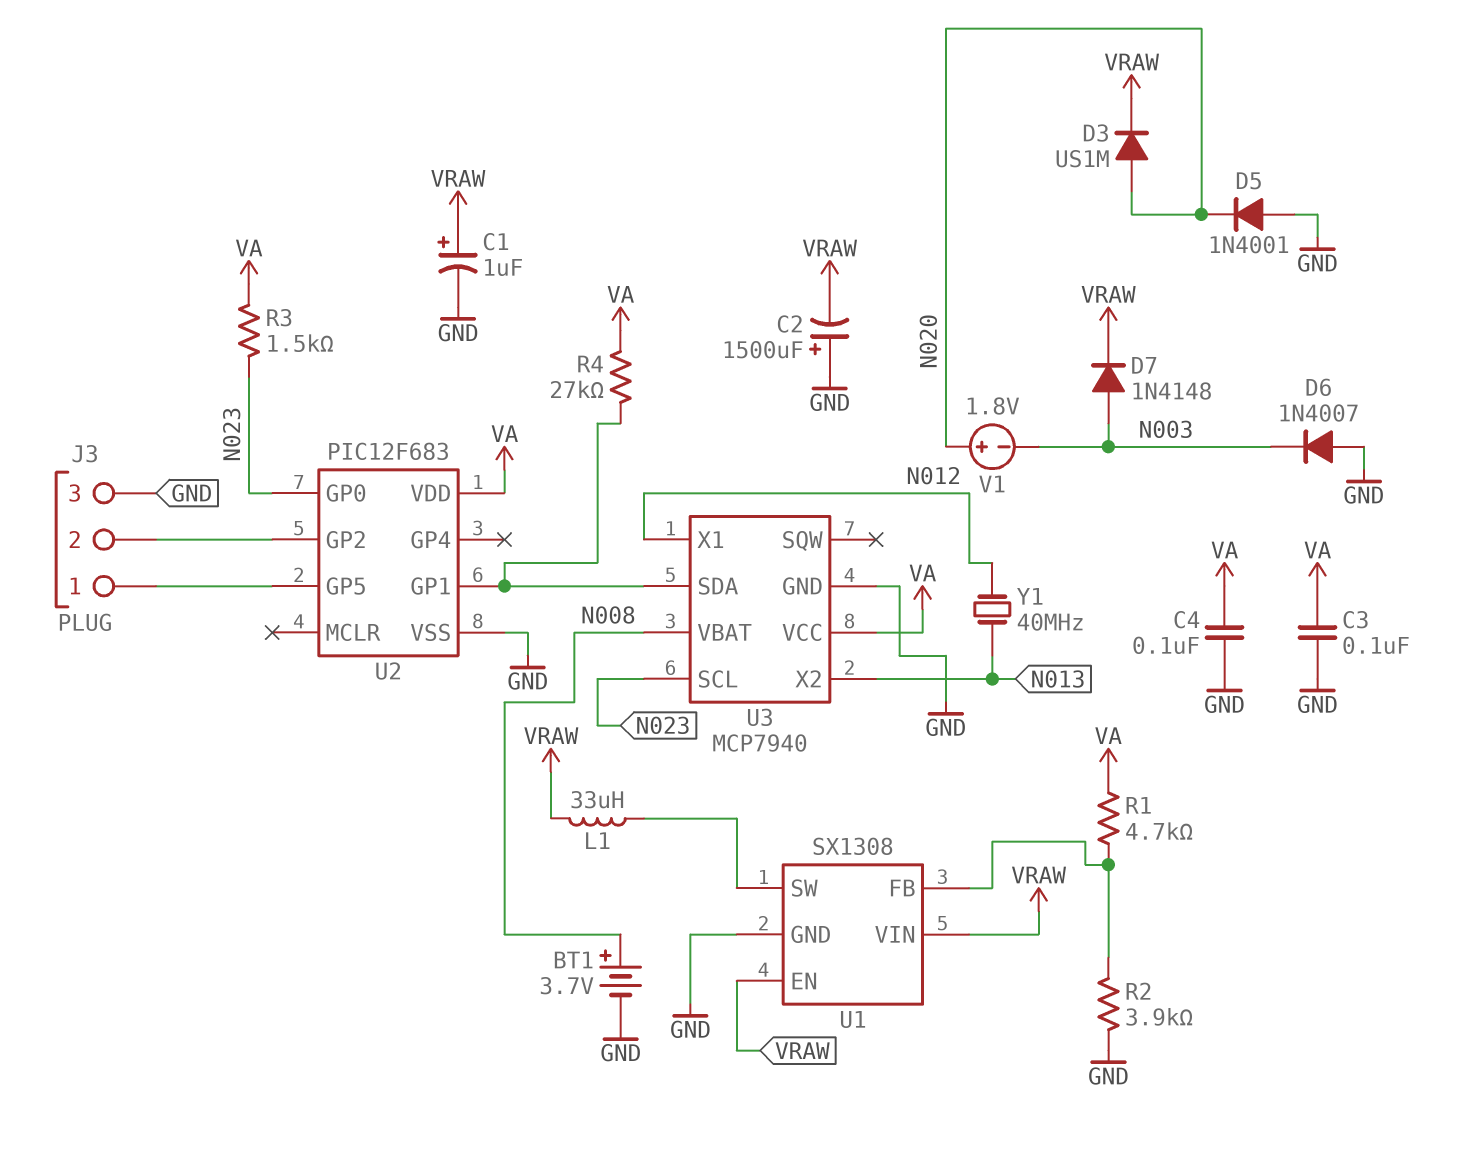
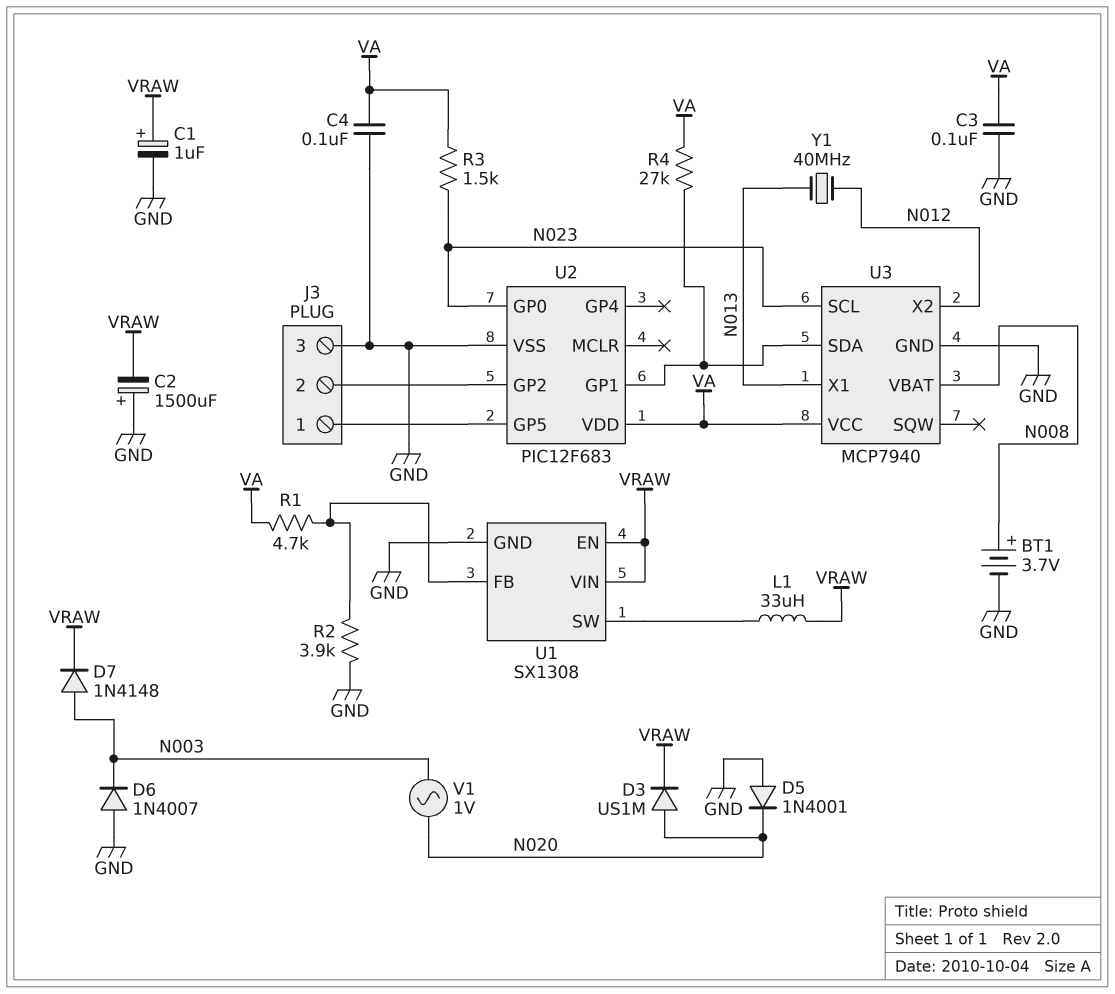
U3 pin X1: N012 -> N013
U3 pin X2: N013 -> N012
V1: 1.8V (plus N020, minus N003) -> AC 1V (N003, N020)

